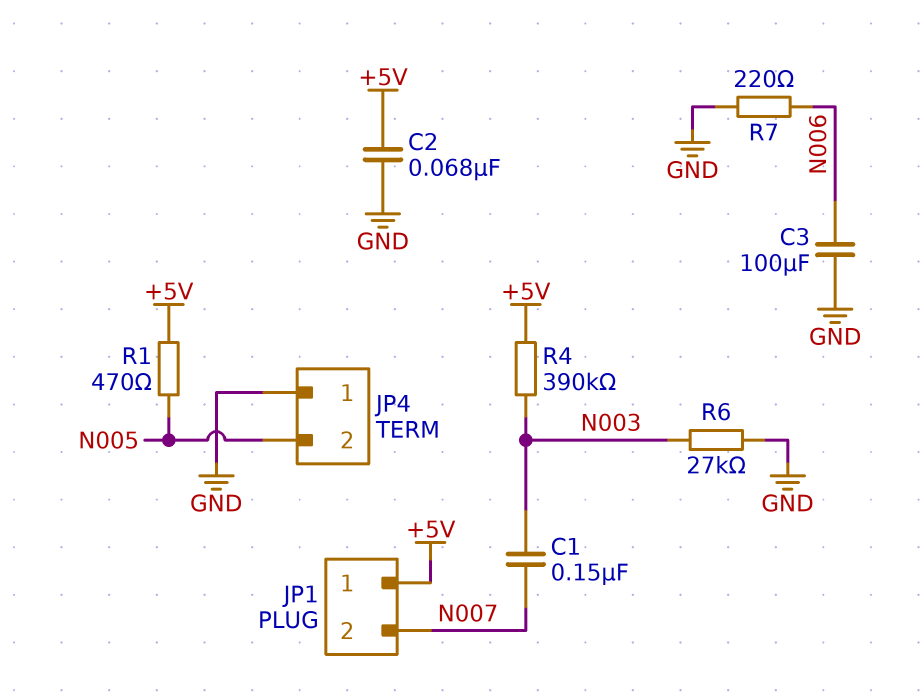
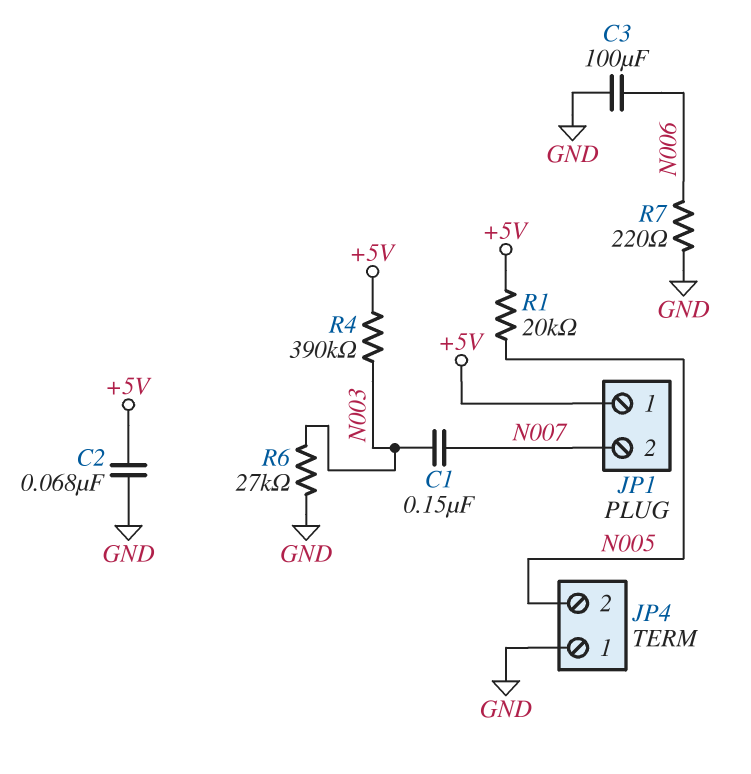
R1: 470 (+5V, N005) -> 20k (+5V, N005)

